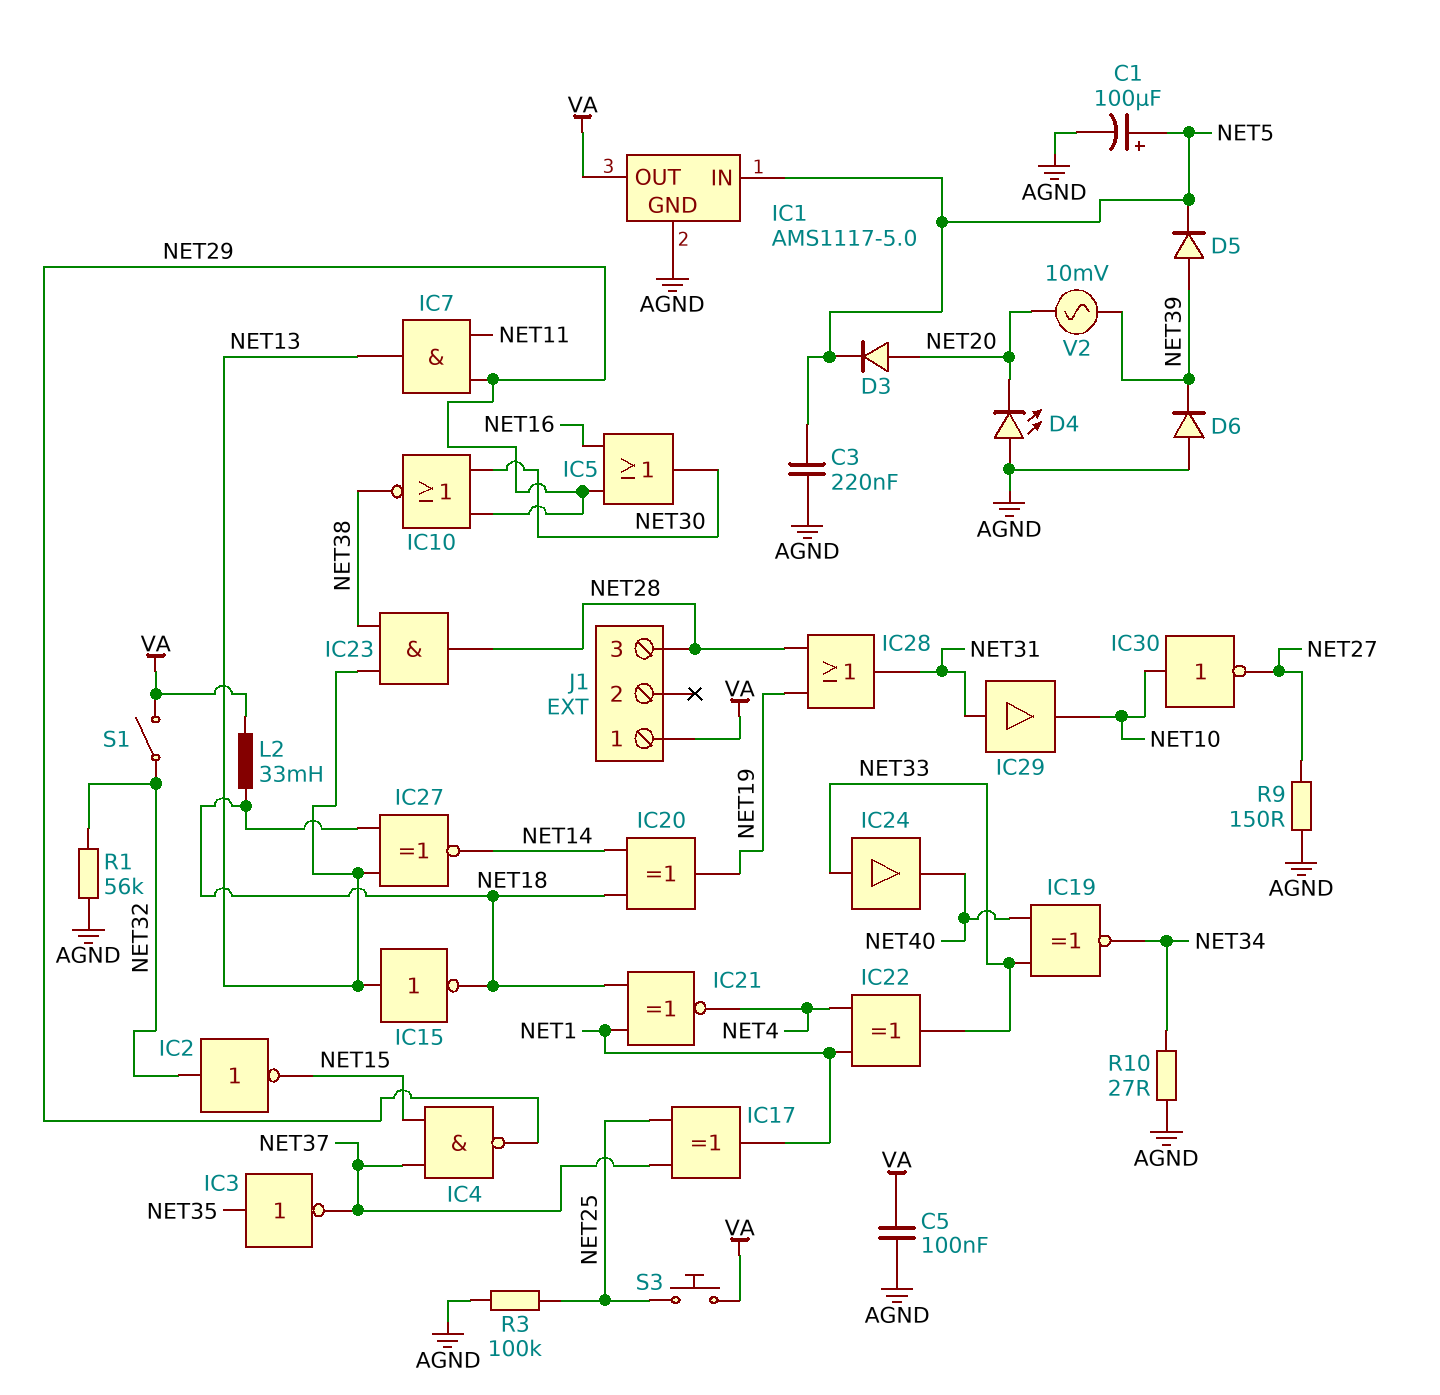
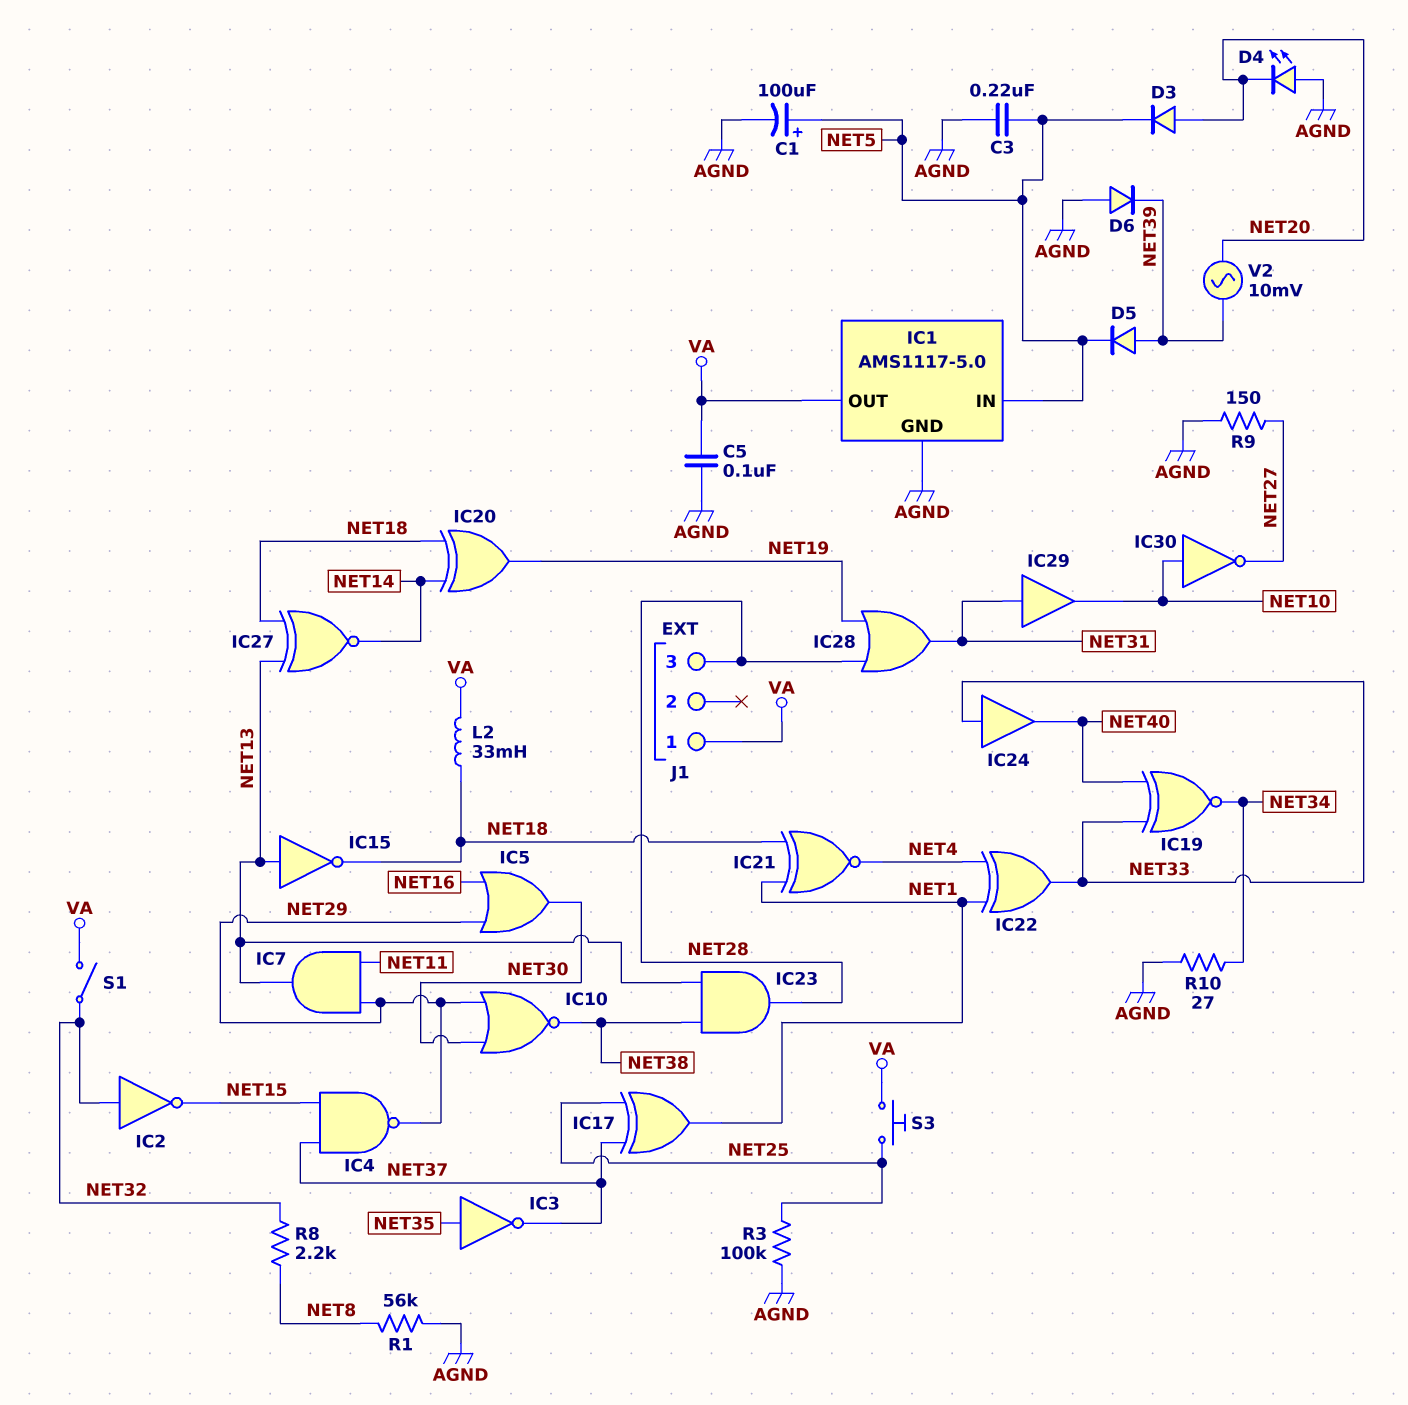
R1: 56k (AGND, NET32) -> 56k (AGND, NET8)
R8: none -> 2.2k (NET8, NET32)

